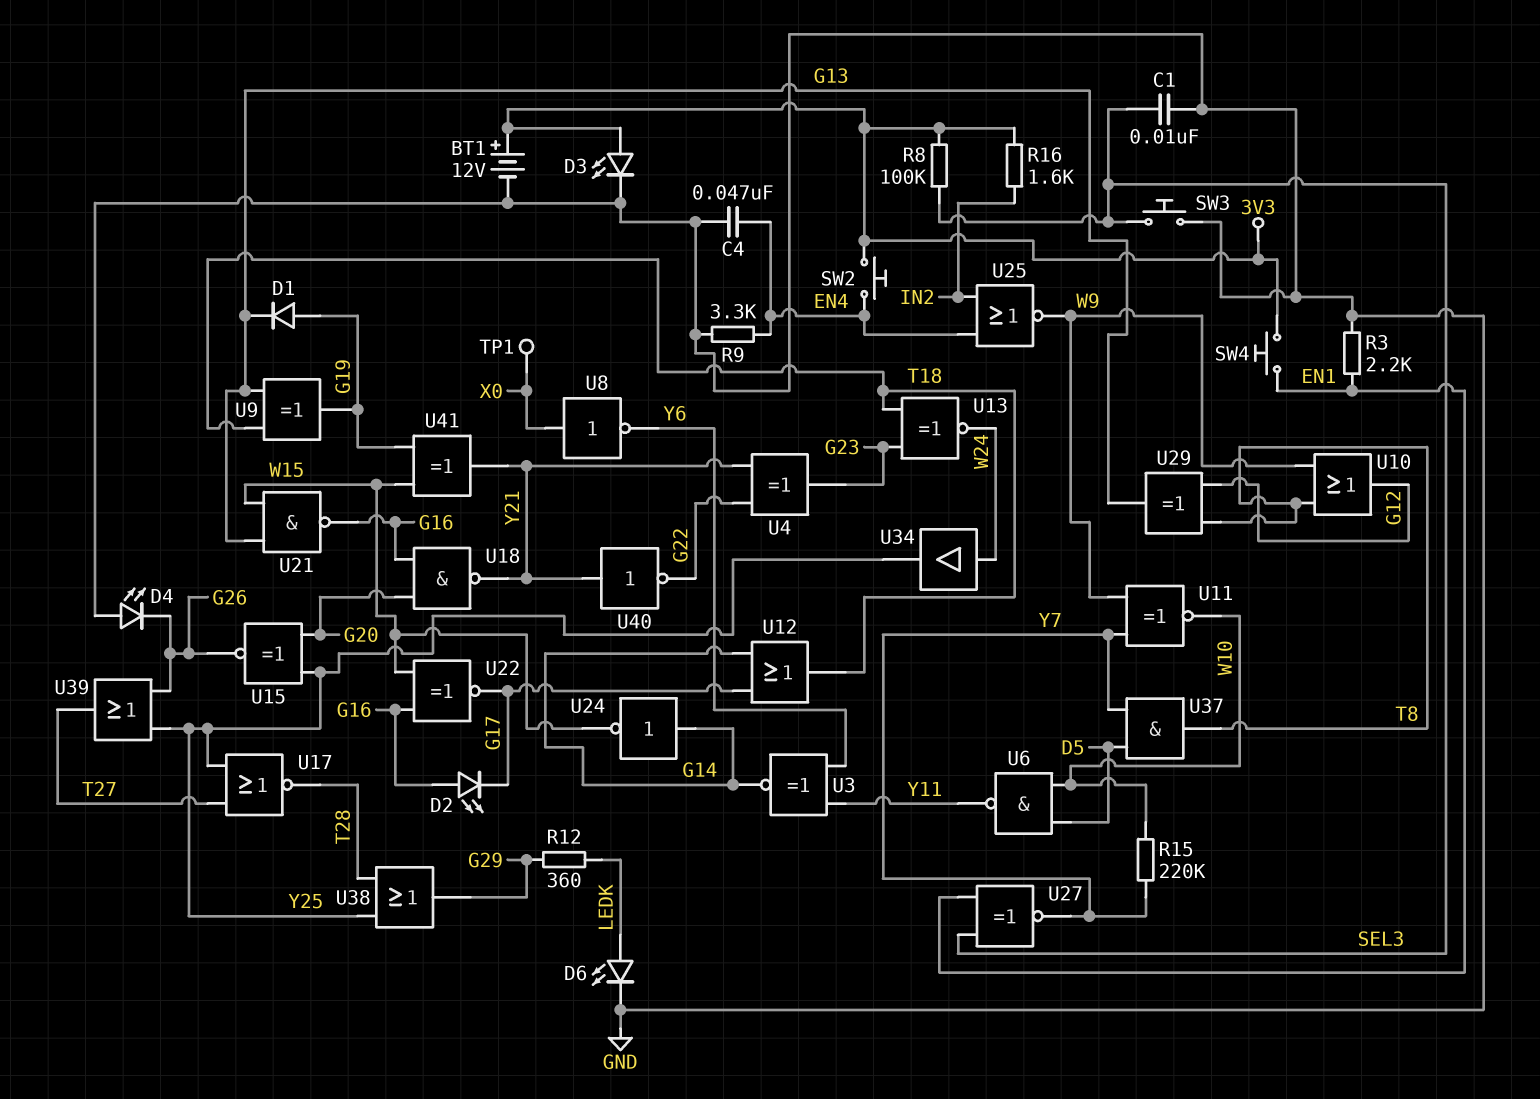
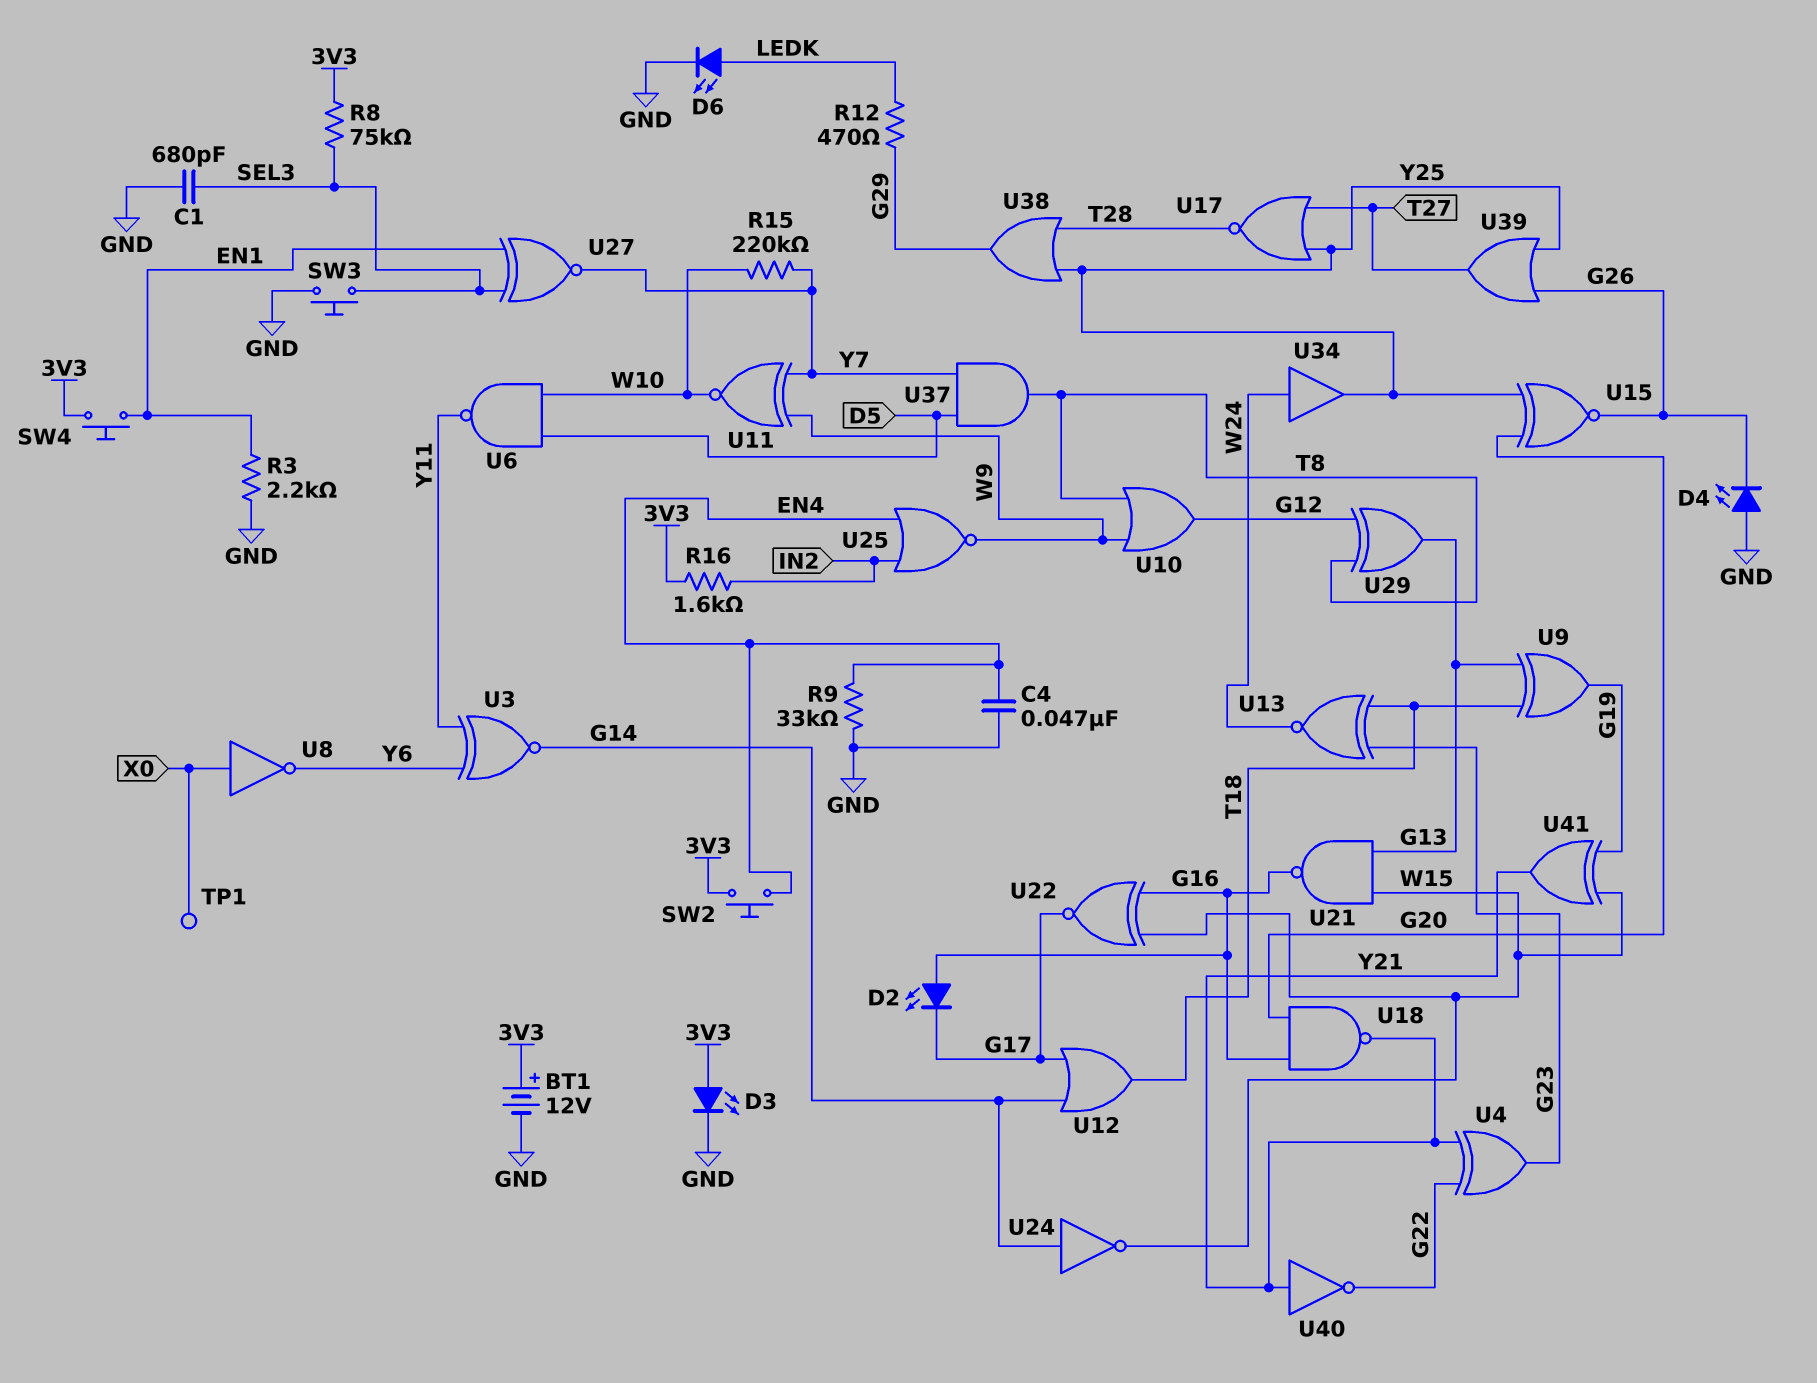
C1: 10nF (GND, SEL3) -> 680pF (GND, SEL3)
D1: diode (A G19, K G13) -> none
R8: 100k (3V3, SEL3) -> 75k (3V3, SEL3)
R9: 3.3k (EN4, GND) -> 33k (EN4, GND)
R12: 360 (G29, LEDK) -> 470 (G29, LEDK)

